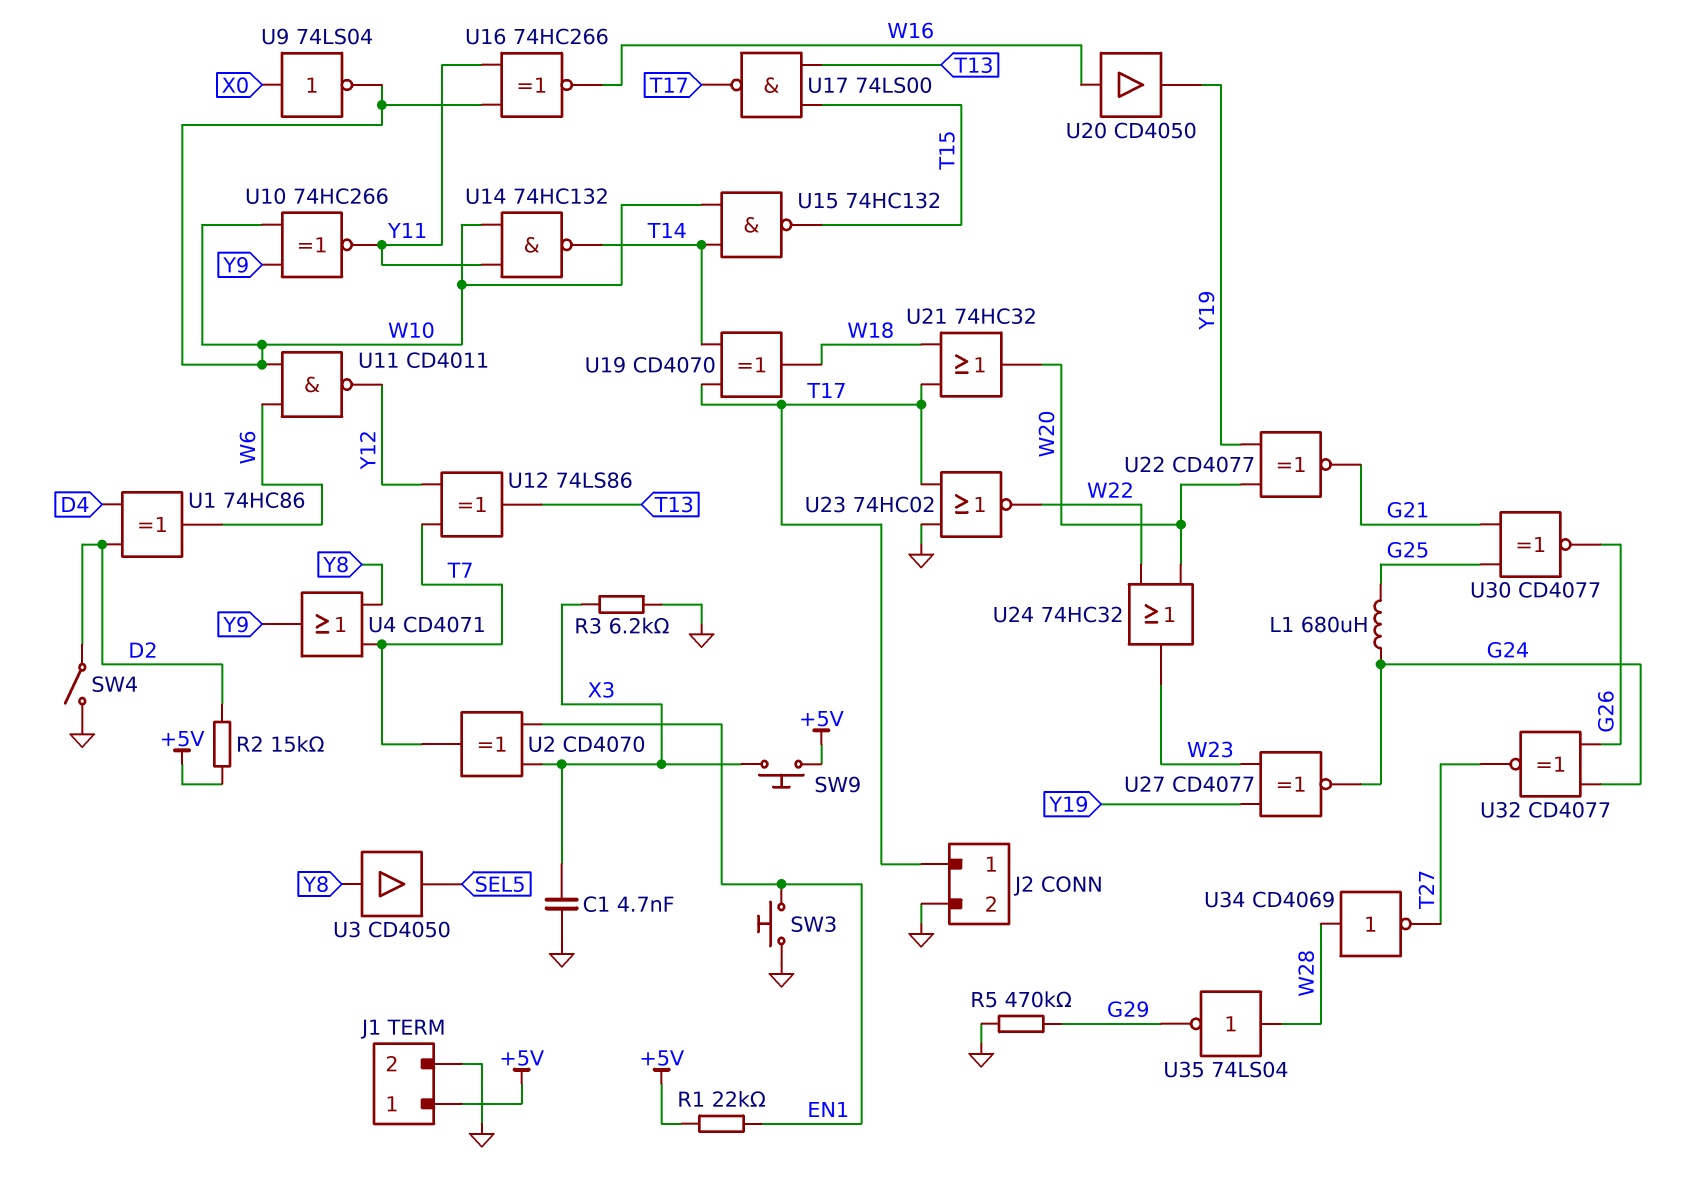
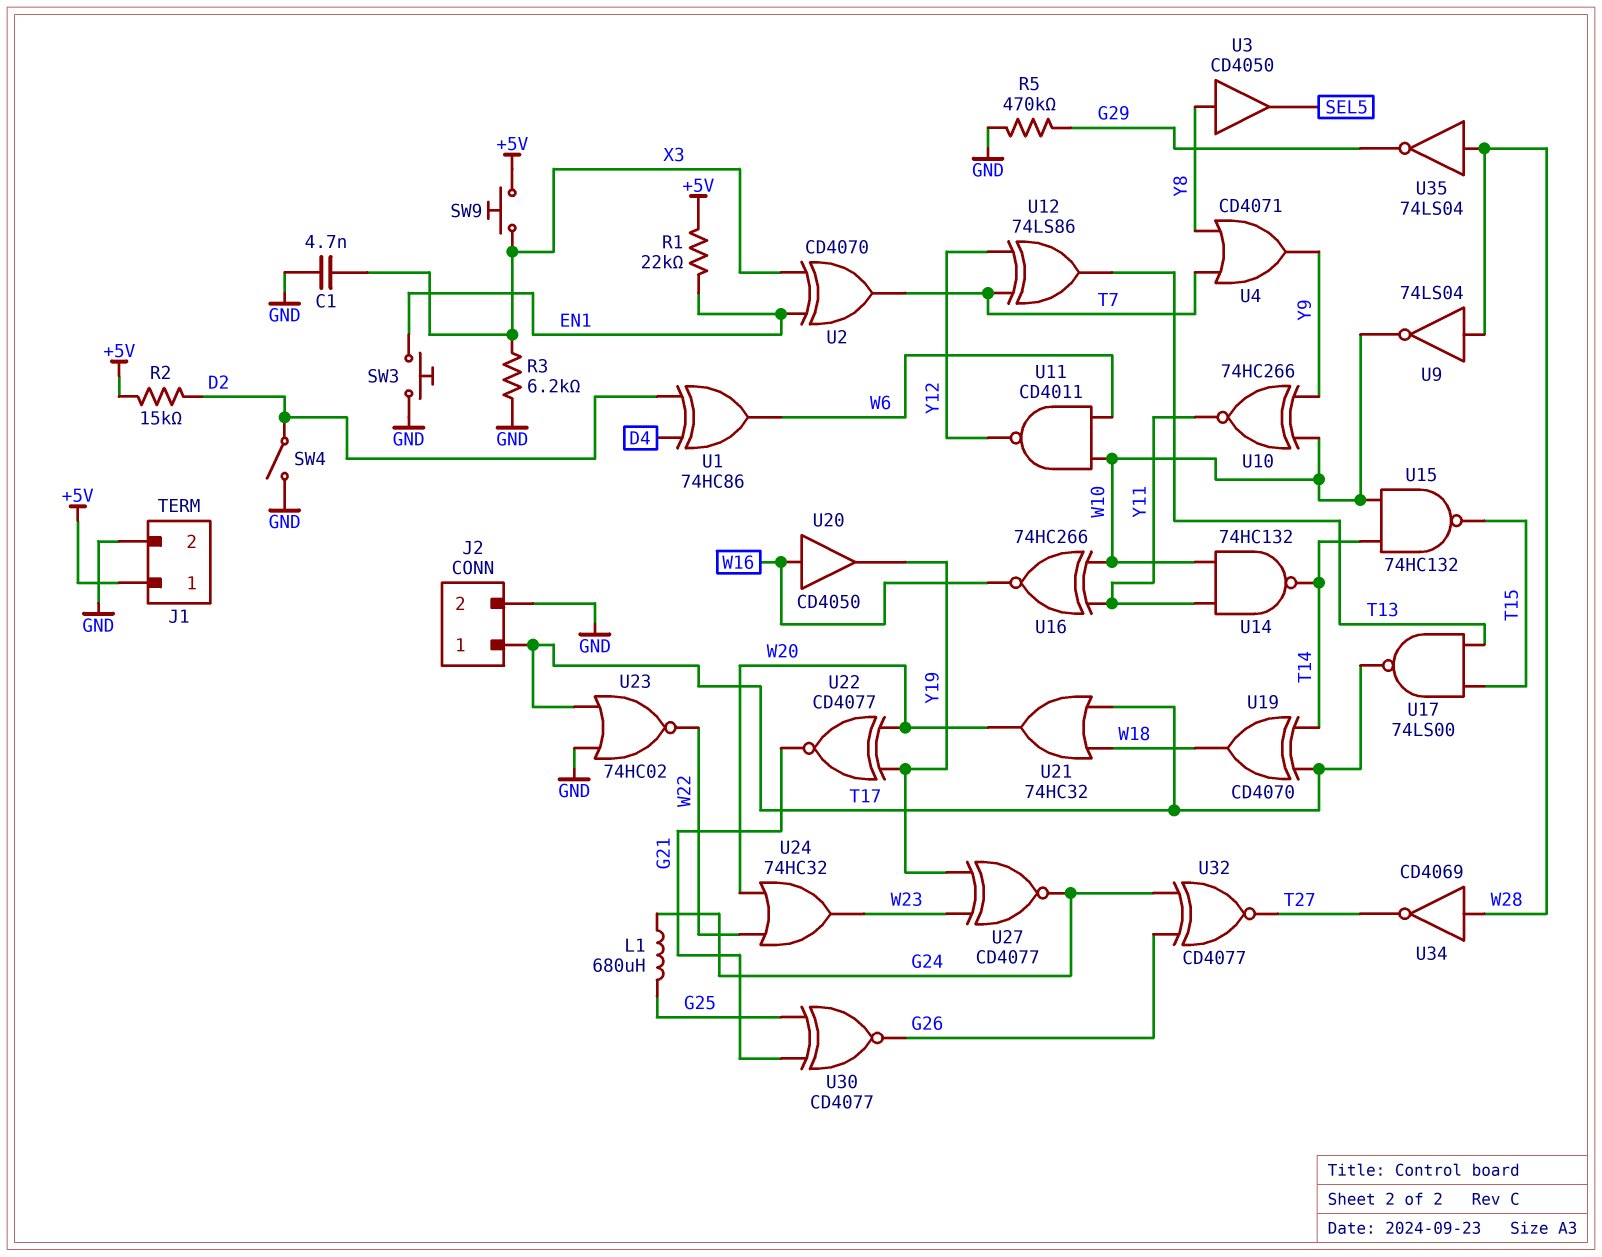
U9: NOT 74LS04 (in X0, out W10) -> NOT 74LS04 (in W28, out W10)

